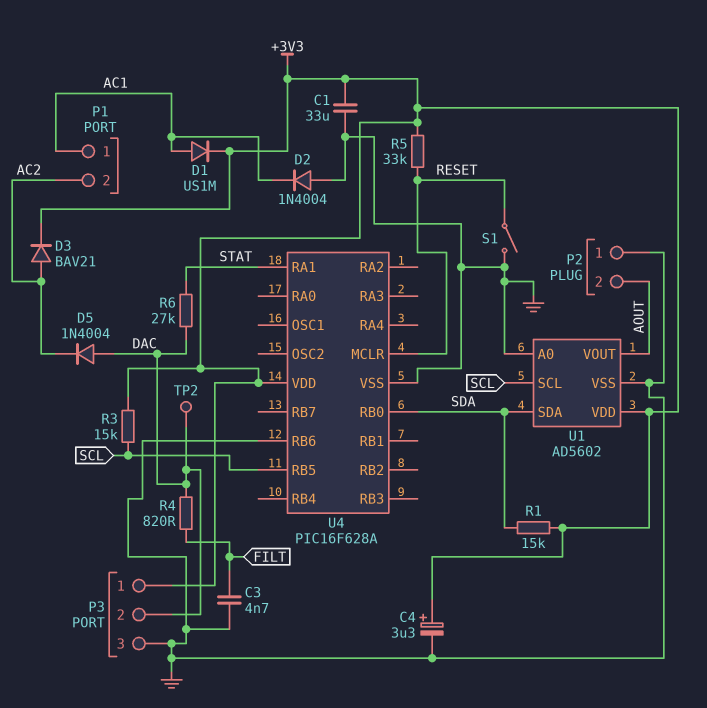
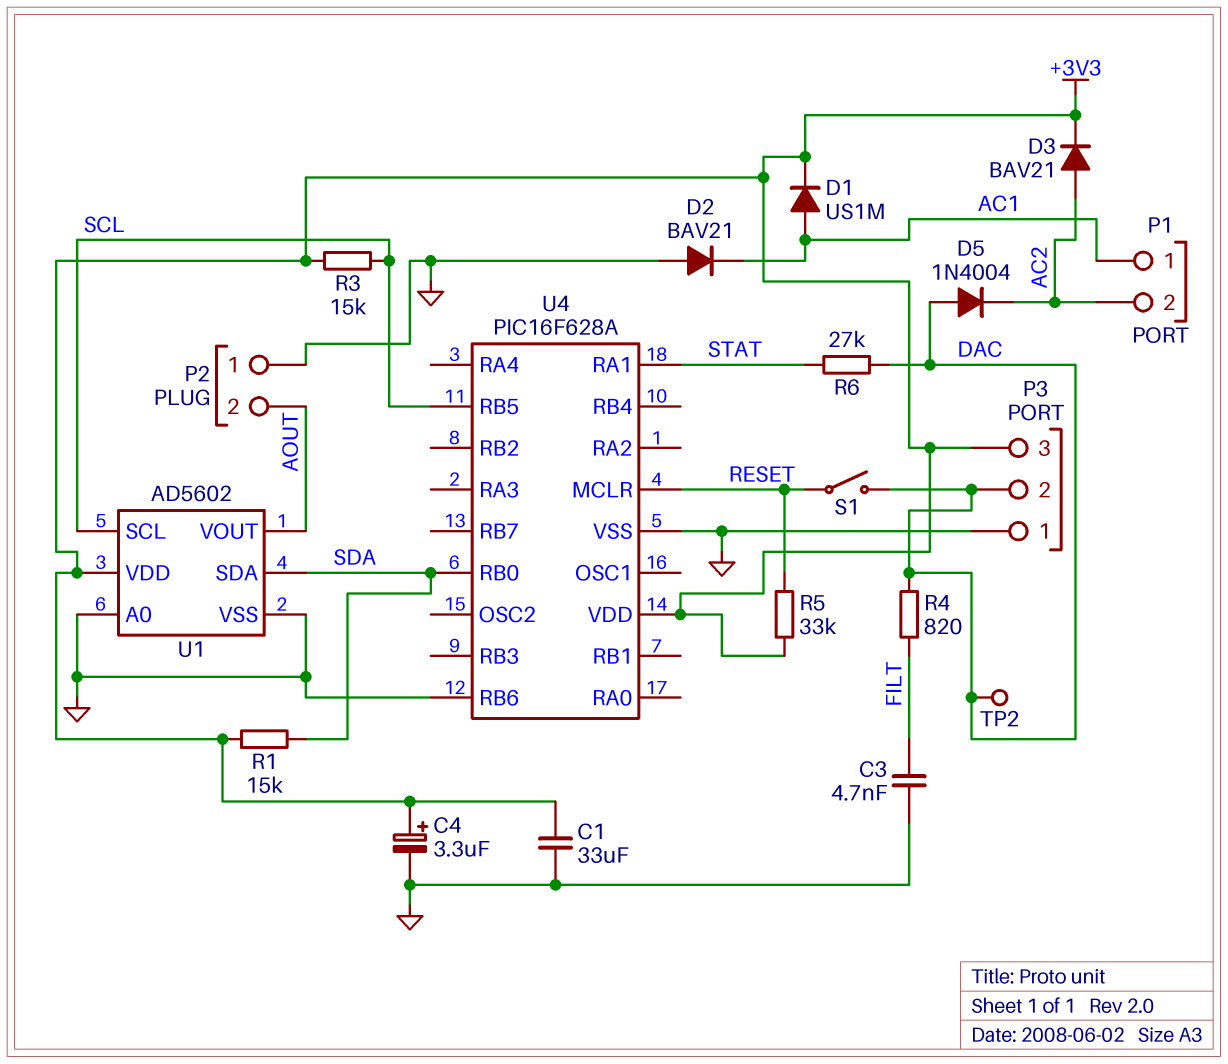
D2: diode 1N4004 (A GND, K AC1) -> diode BAV21 (A GND, K AC1)
P3 pin 1: +3V3 -> GND
P3 pin 3: GND -> +3V3
S1: switch (GND, RESET) -> switch (DAC, RESET)

